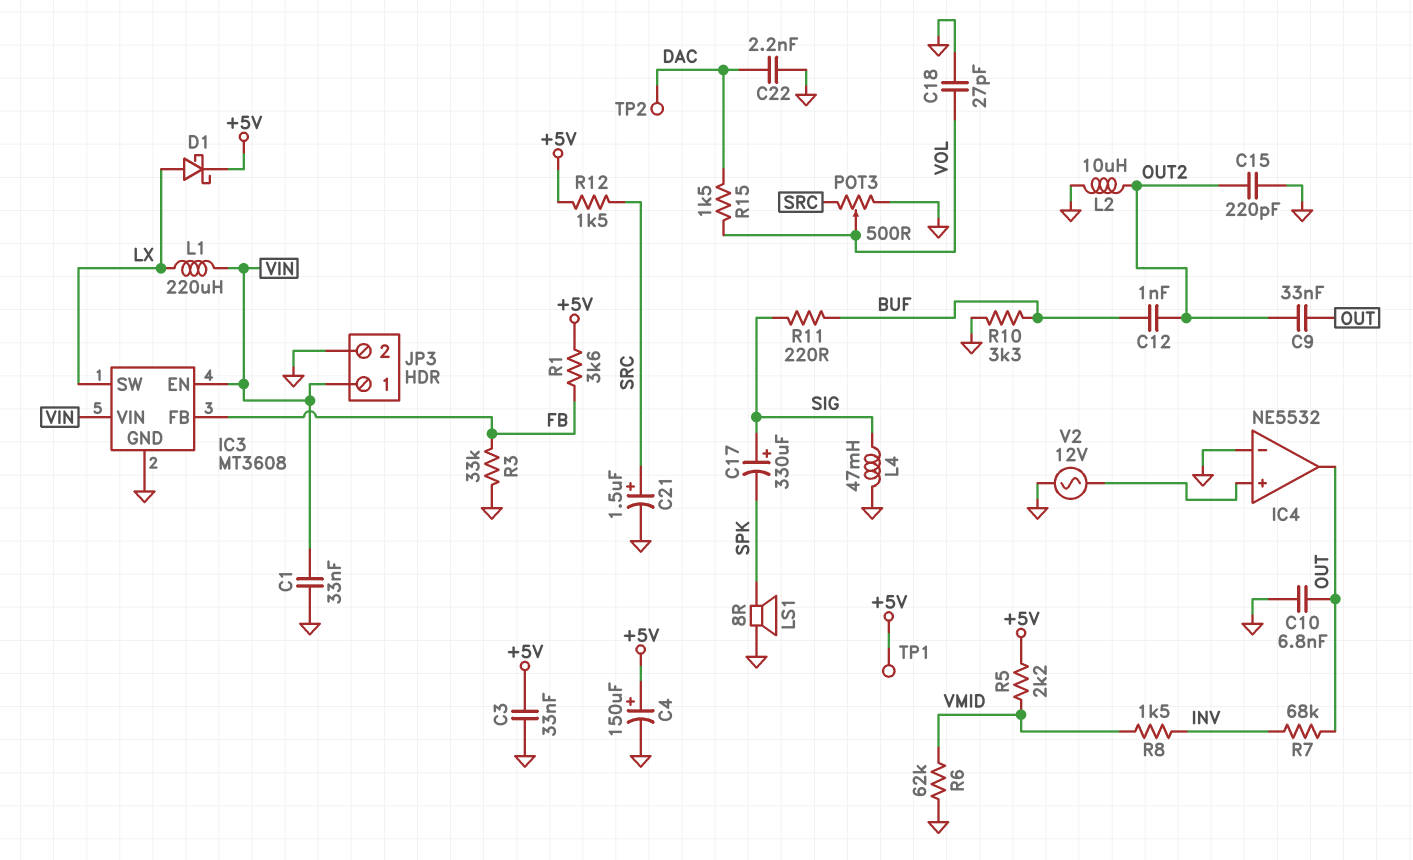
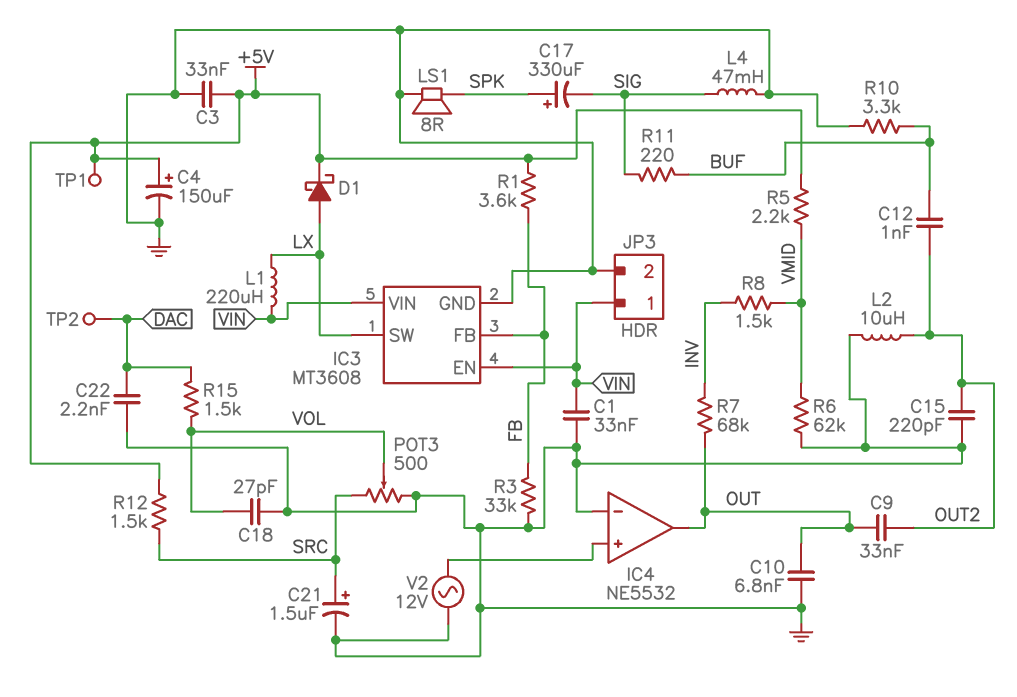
C17: 330uF (plus SIG, minus SPK) -> 330uF (plus SPK, minus SIG)

